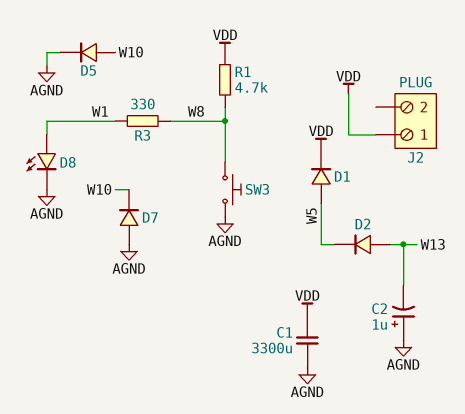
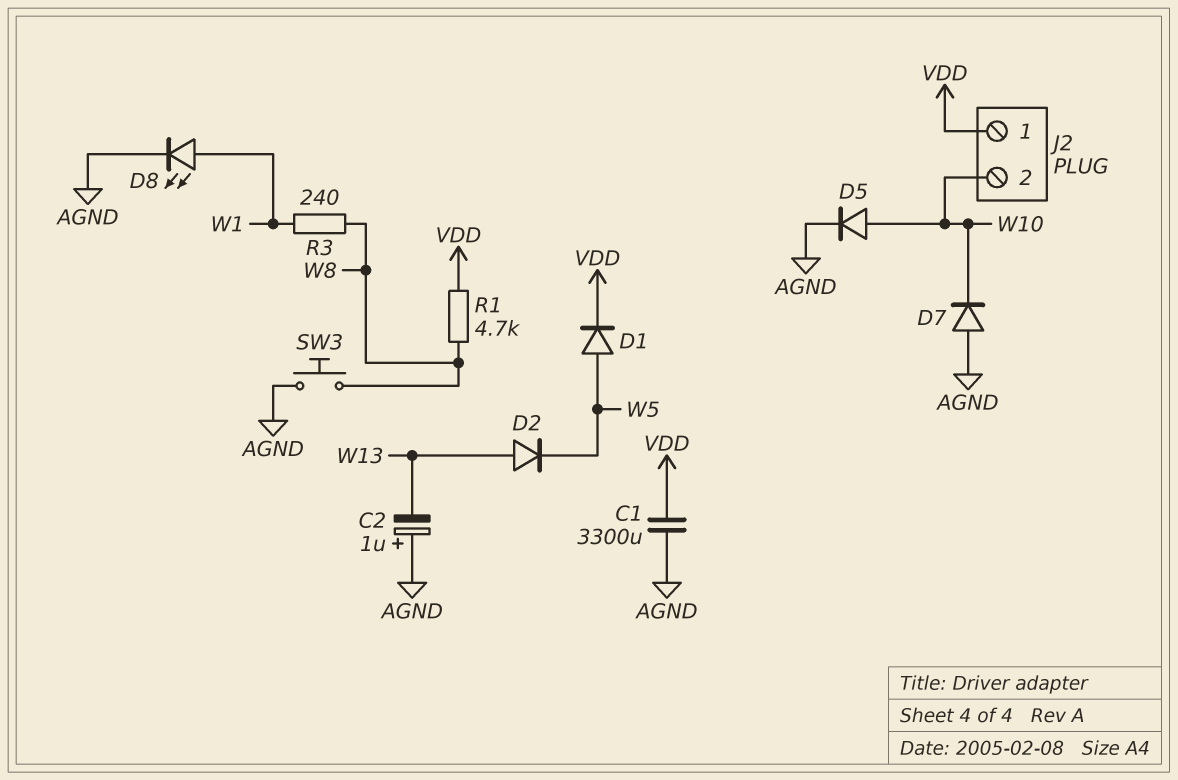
J2 pin 2: none -> W10
R3: 330 (W1, W8) -> 240 (W1, W8)

